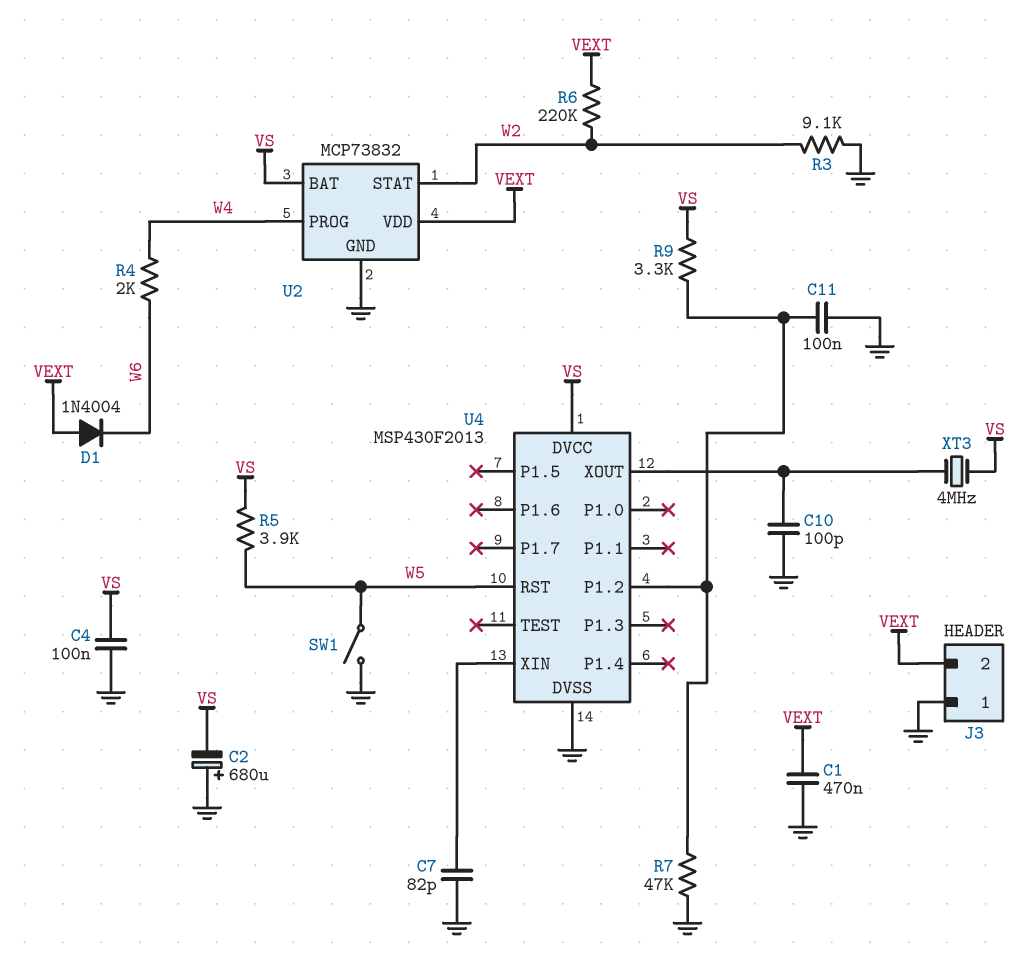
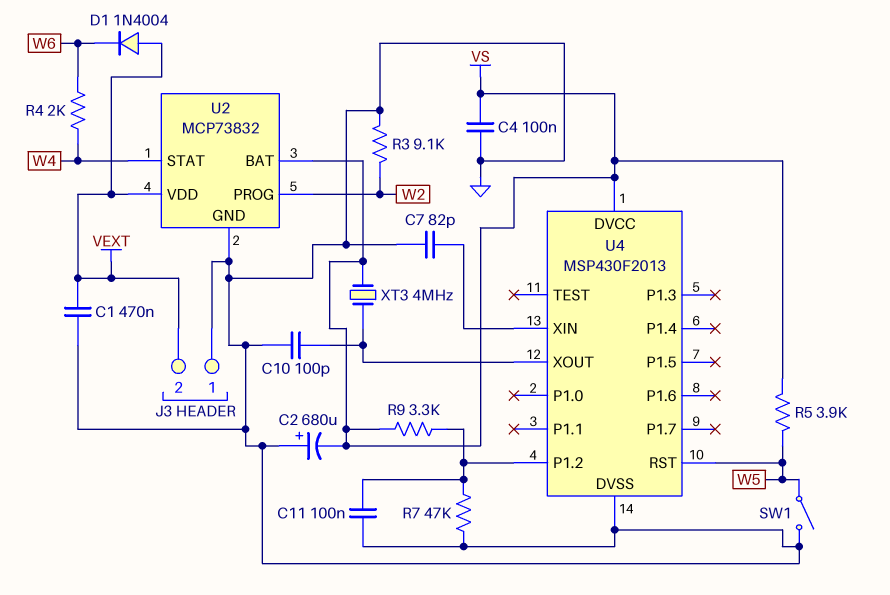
R6: 220k (VEXT, W2) -> none
U2 pin PROG: W4 -> W2
U2 pin STAT: W2 -> W4

